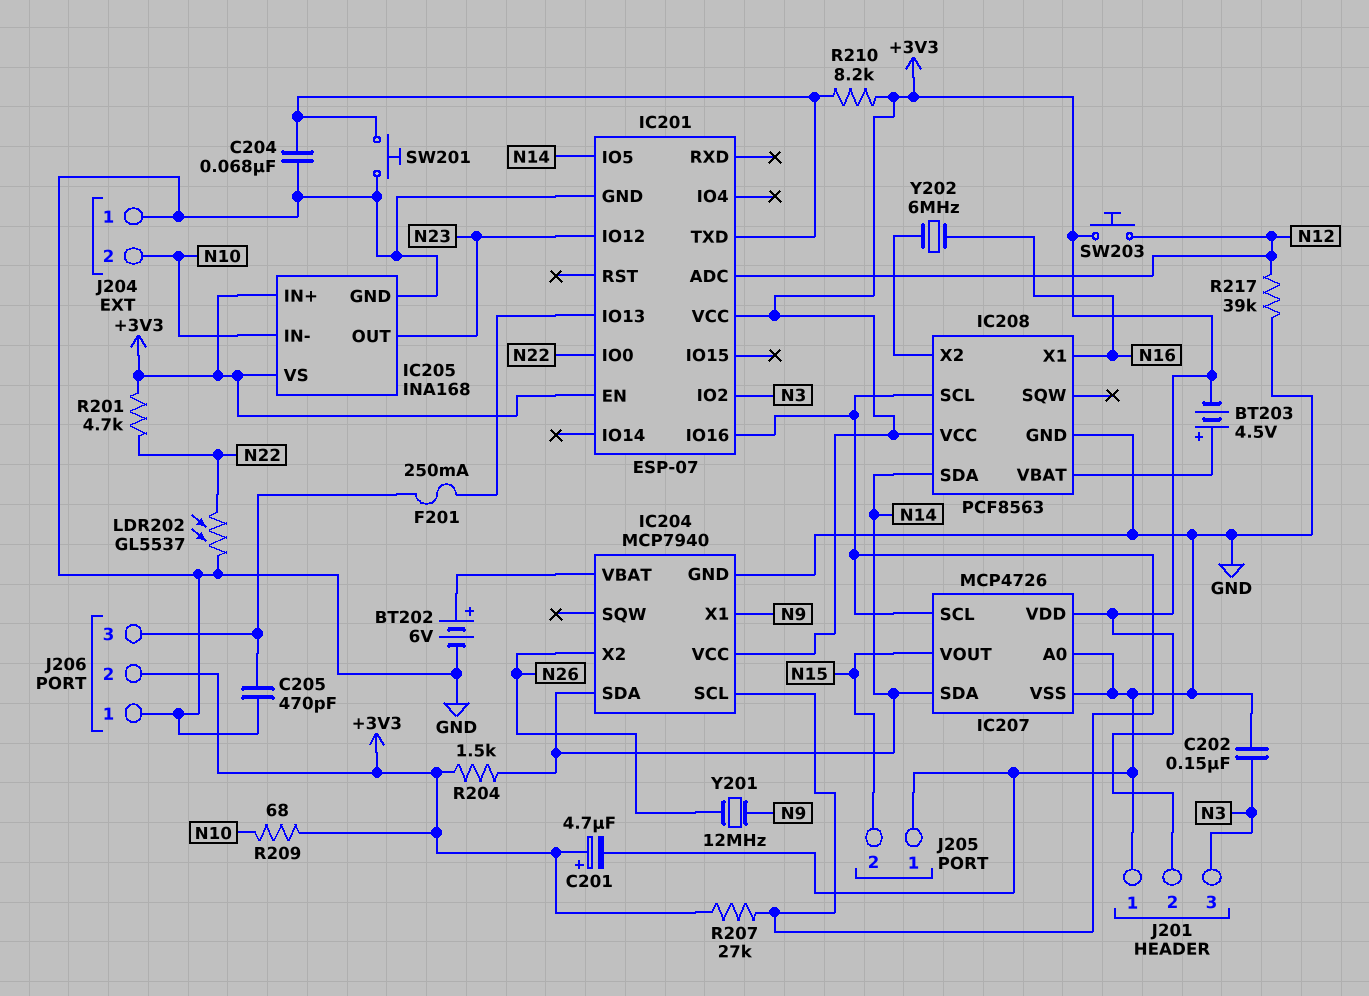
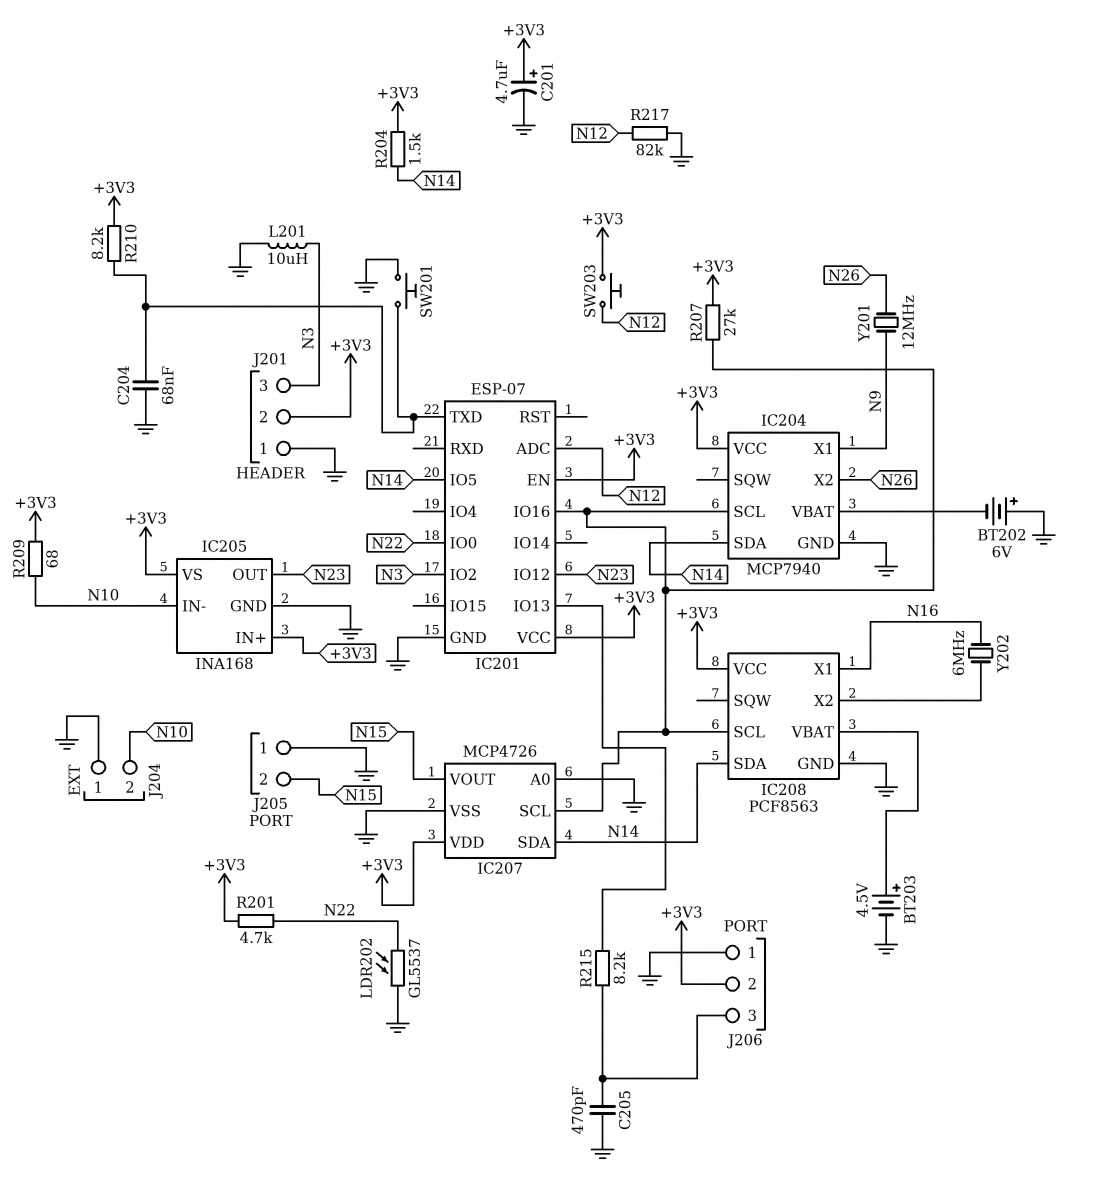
BT202: 6V (plus IC204/VBAT, minus GND) -> 6V (plus GND, minus IC204/VBAT)
BT203: 4.5V (plus IC208/VBAT, minus +3V3) -> 4.5V (plus IC208/VBAT, minus GND)
C202: 150nF (GND, N3) -> none
F201: 250mA (IC201/IO13, J206/3) -> none
L201: none -> 10uH (GND, N3)
R215: none -> 8.2k (IC201/IO13, J206/3)
R217: 39k (GND, N12) -> 82k (GND, N12)

